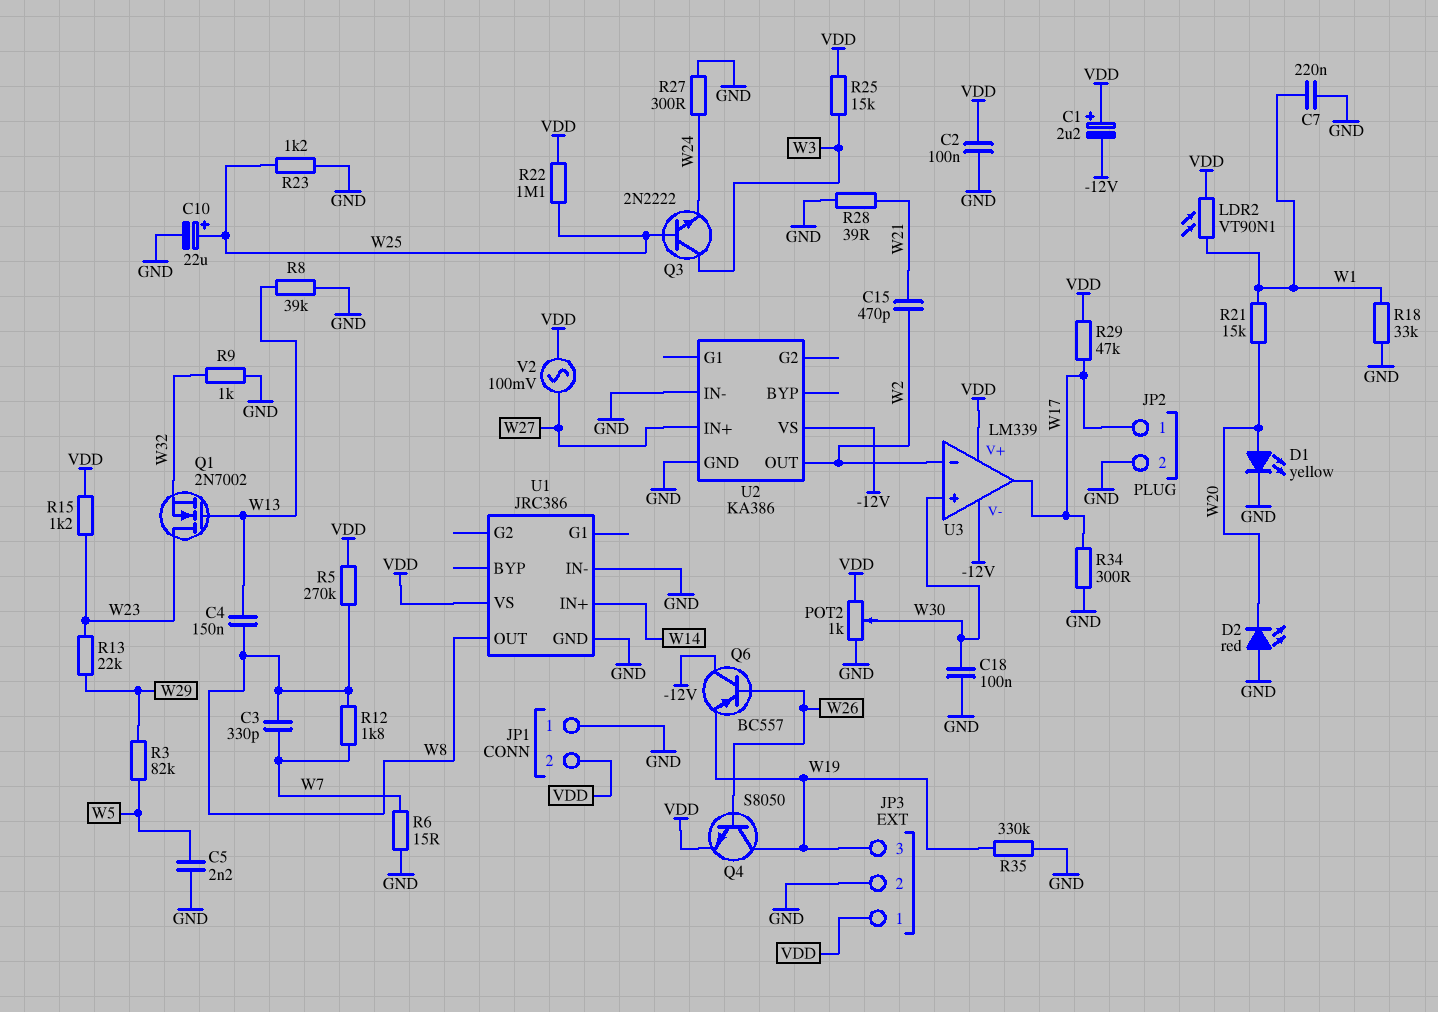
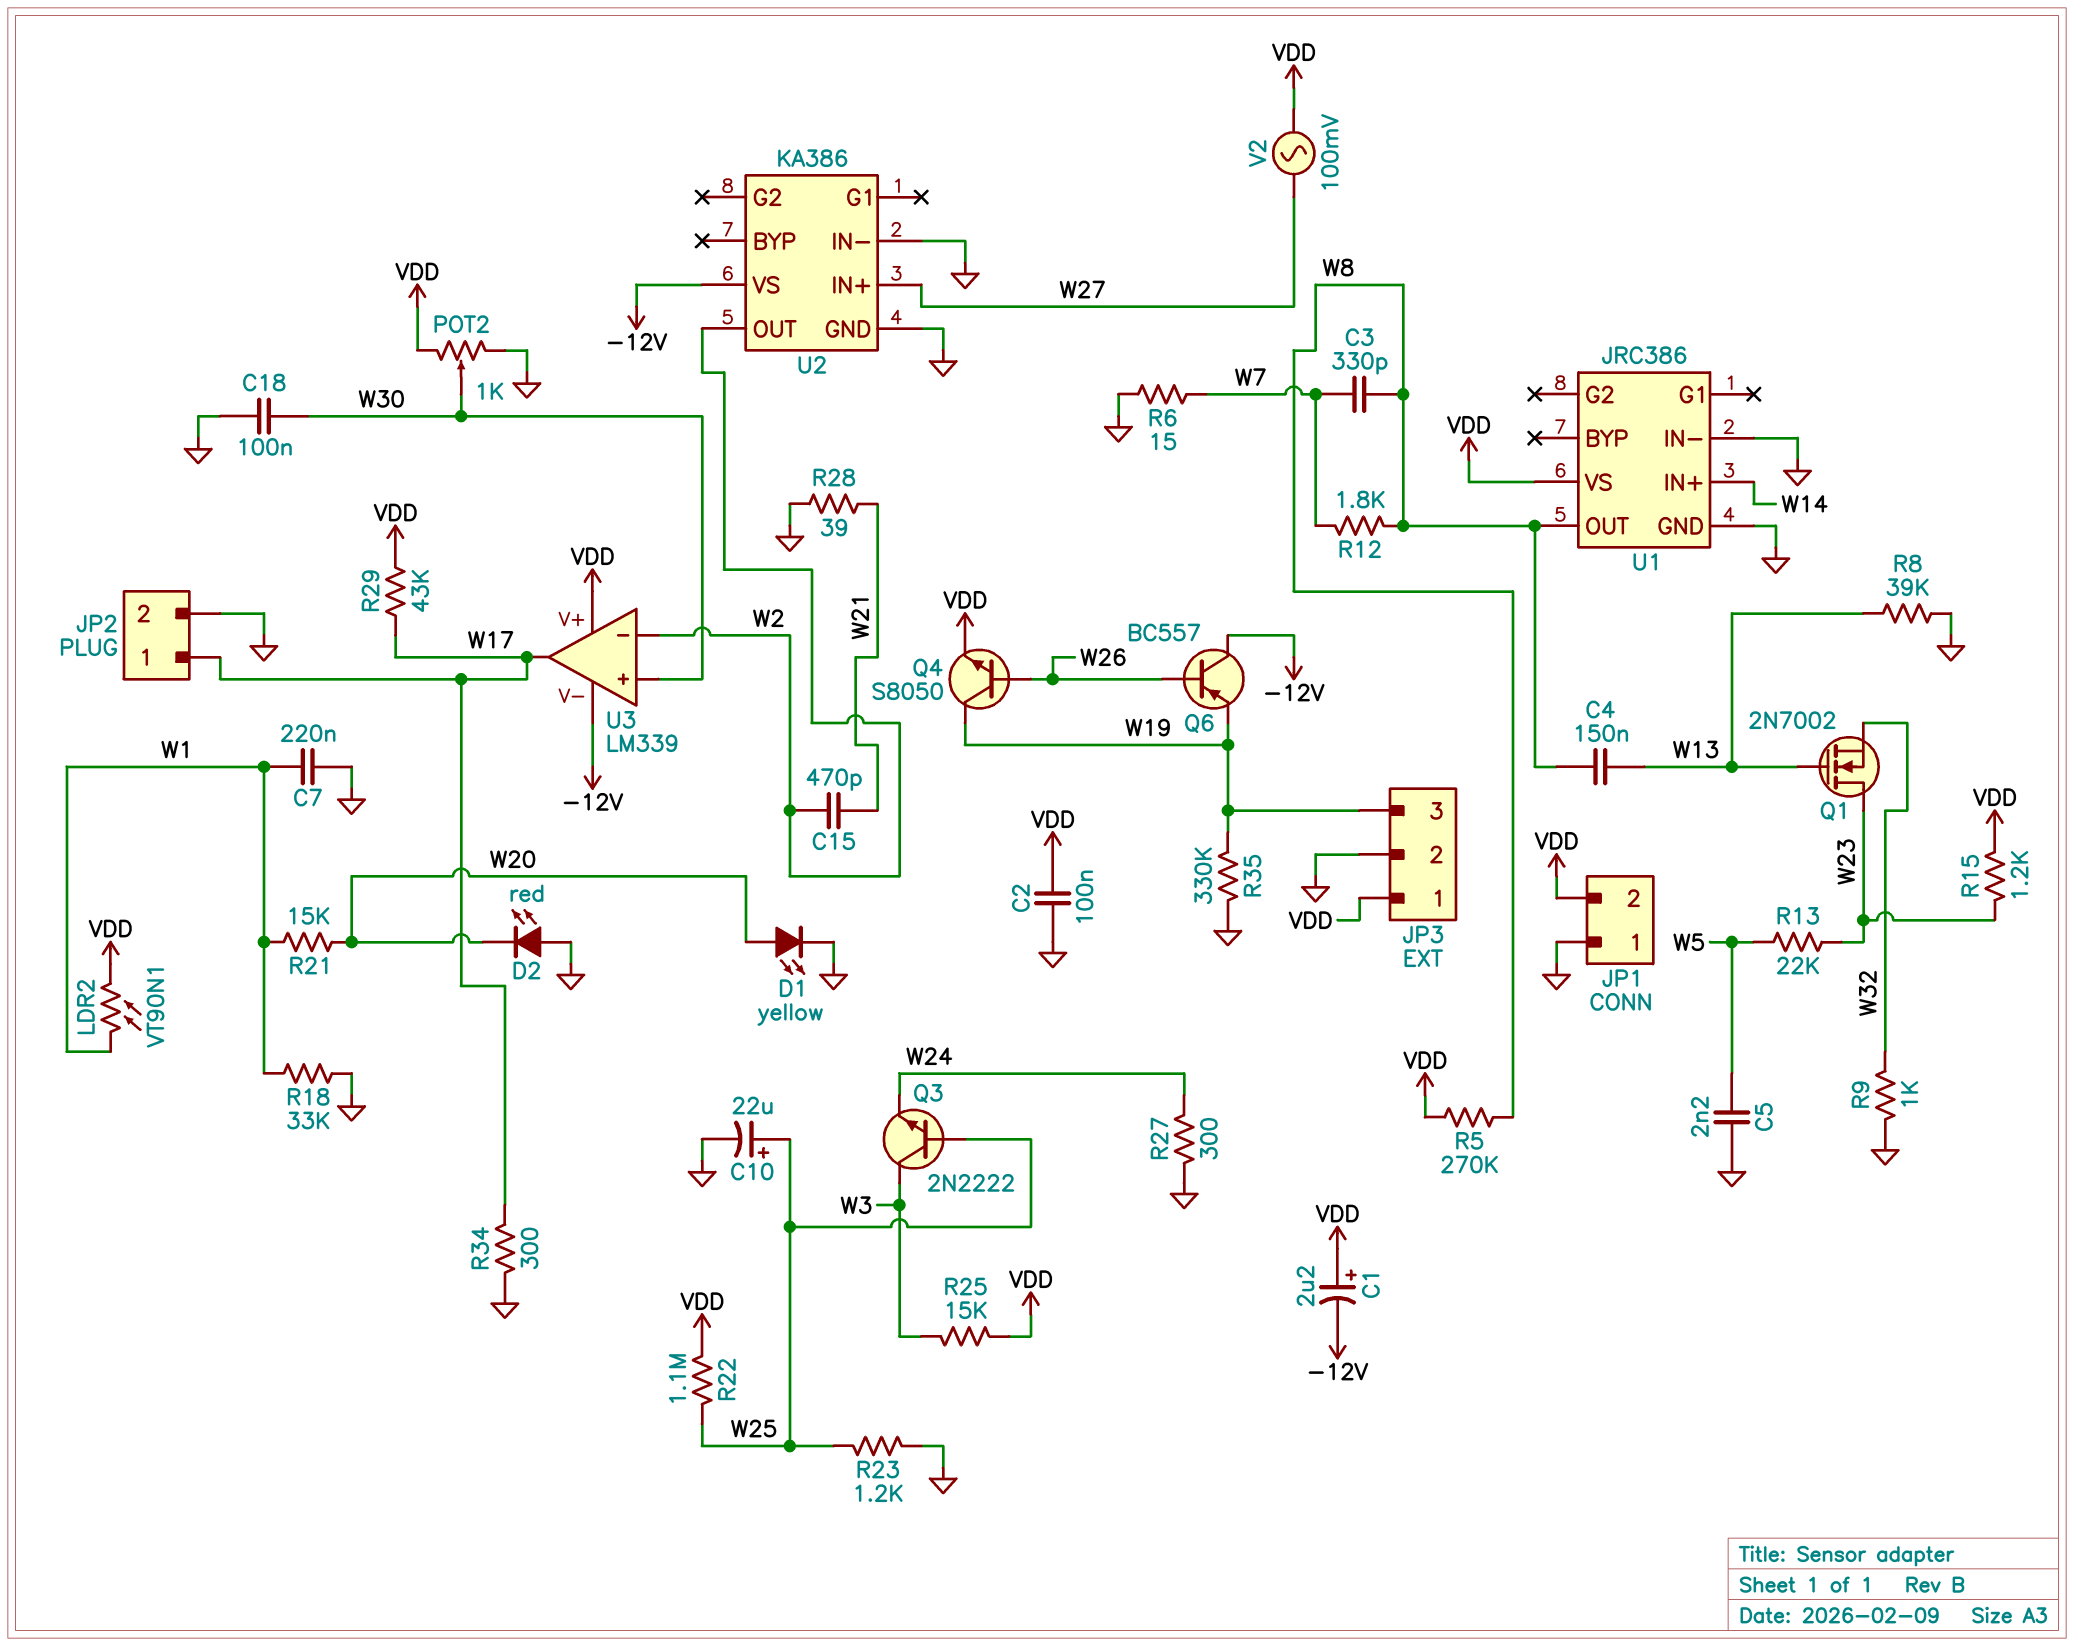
R3: 82k (W5, W29) -> none
R13: 22k (W23, W29) -> 22k (W5, W23)
R29: 47k (VDD, W17) -> 43k (VDD, W17)

